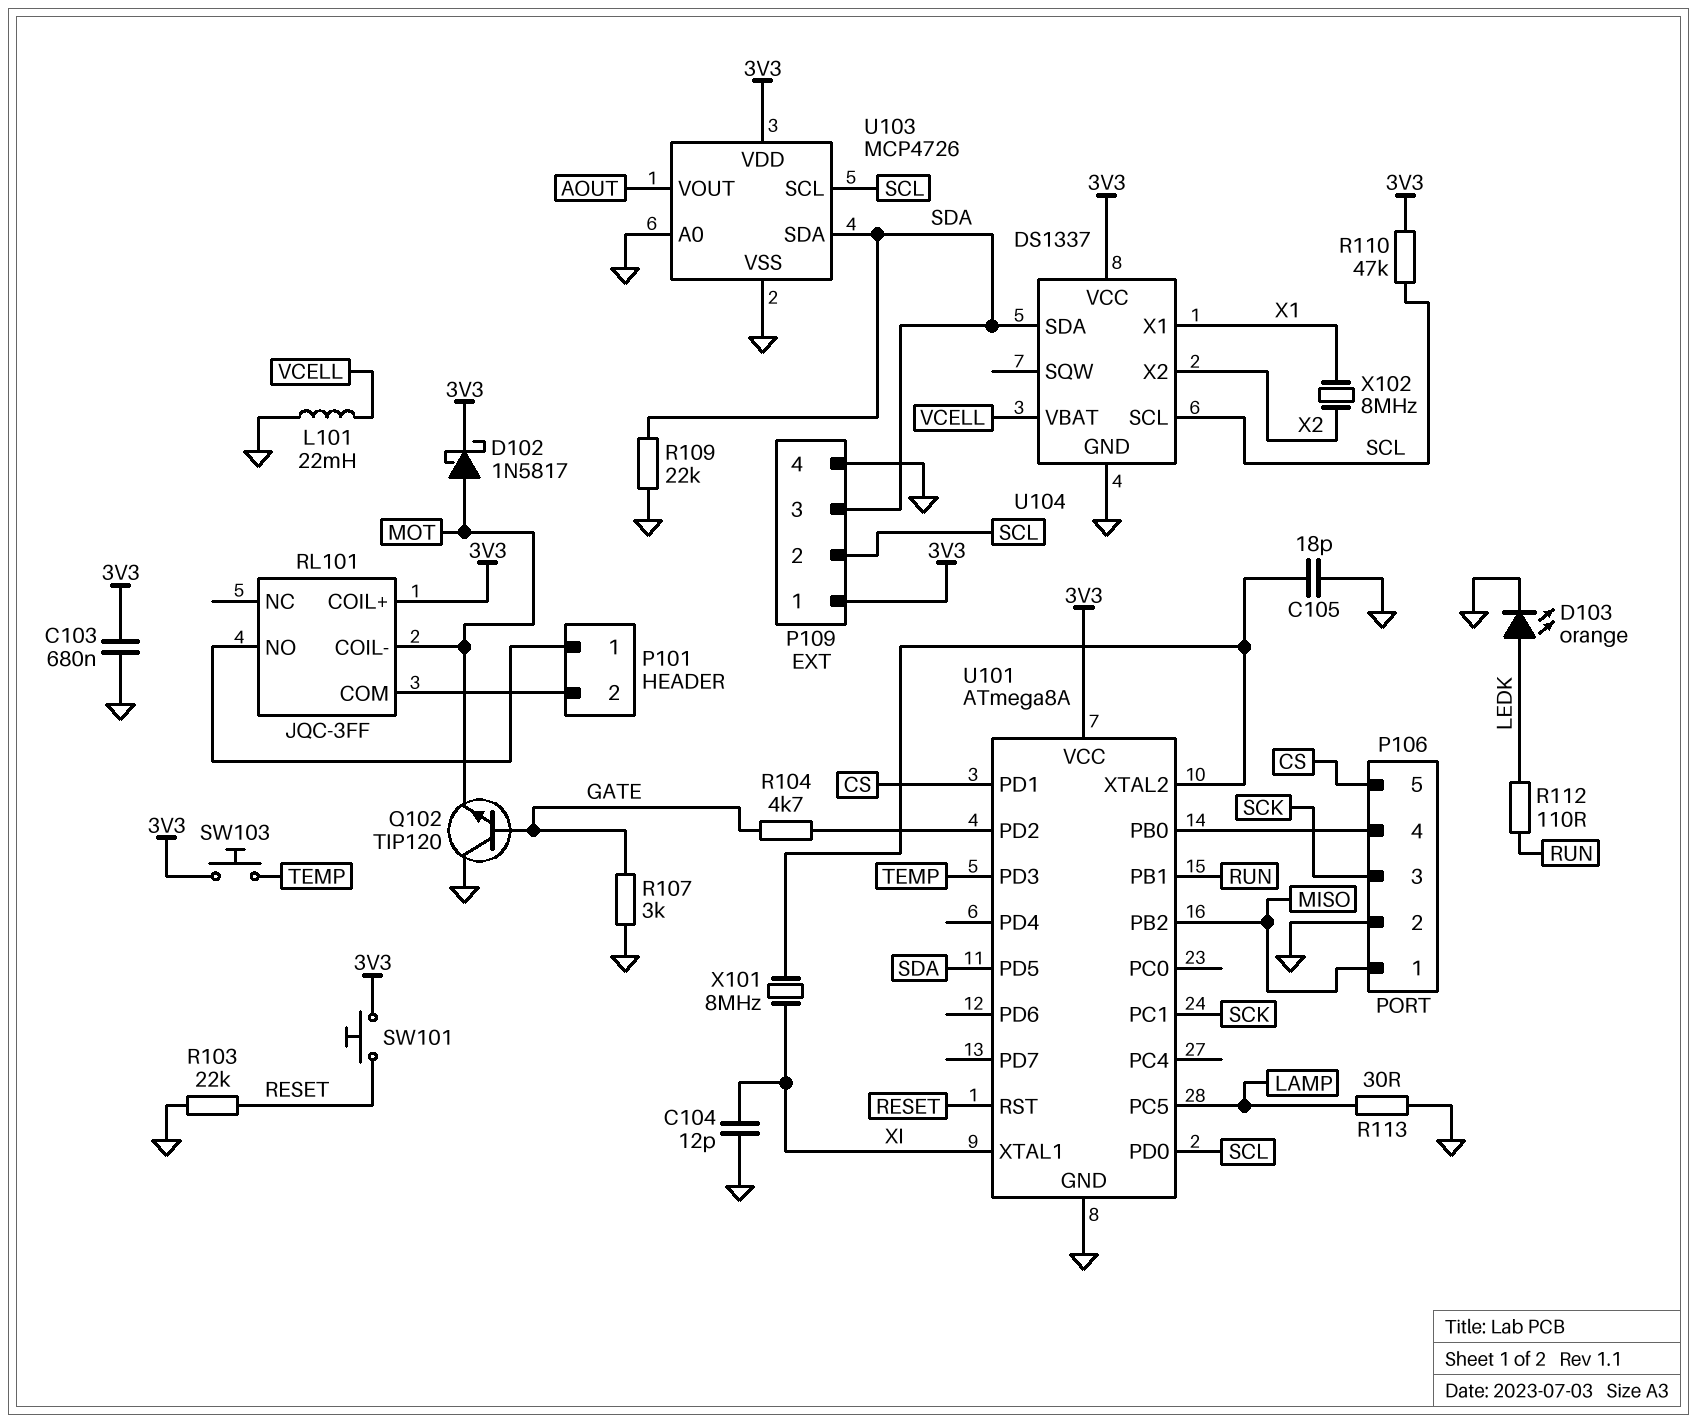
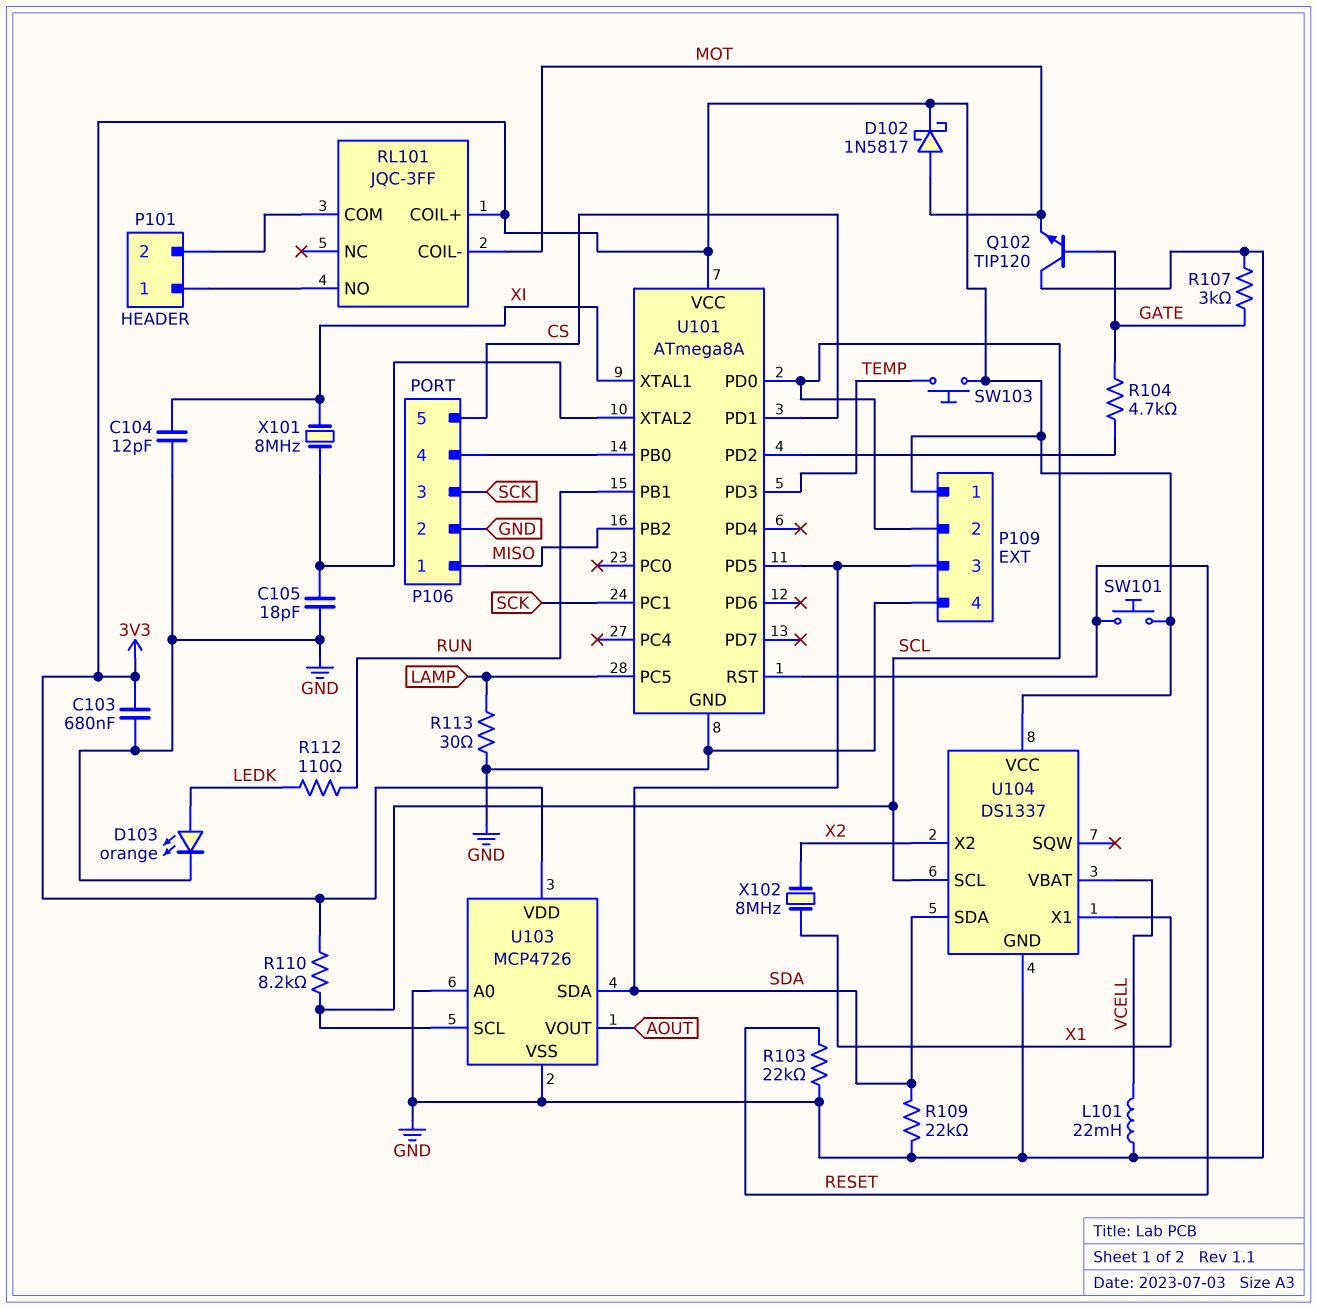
R110: 47k (3V3, SCL) -> 8.2k (3V3, SCL)

